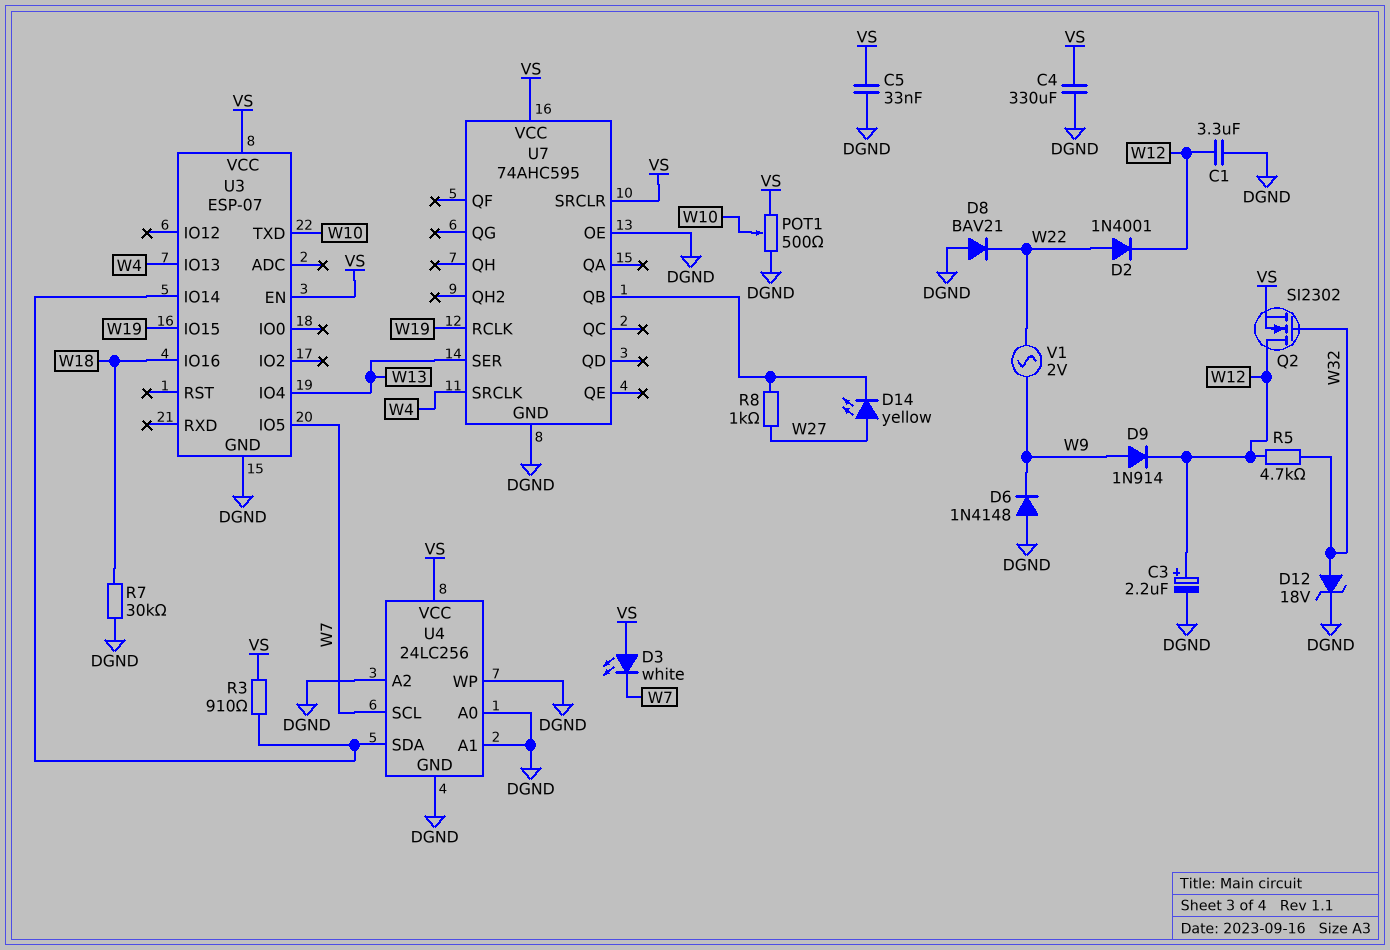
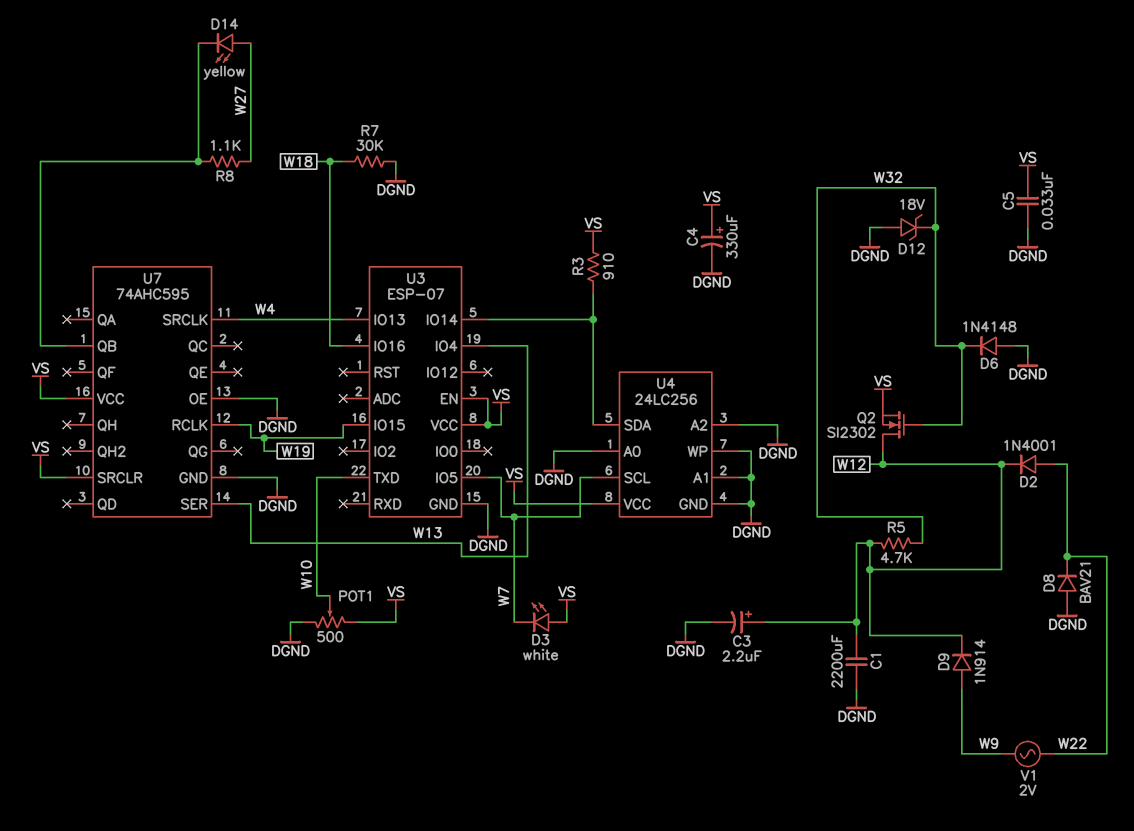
C1: 3.3uF (DGND, W12) -> 2200uF (DGND, W12)
C4: 330uF (DGND, VS) -> 330uF (plus VS, minus DGND)
D6: diode 1N4148 (A DGND, K W9) -> diode 1N4148 (A DGND, K W32)
D12: zener 18V (A W32, K DGND) -> zener 18V (A DGND, K W32)
R8: 1k (U7/QB, W27) -> 1.1k (U7/QB, W27)

